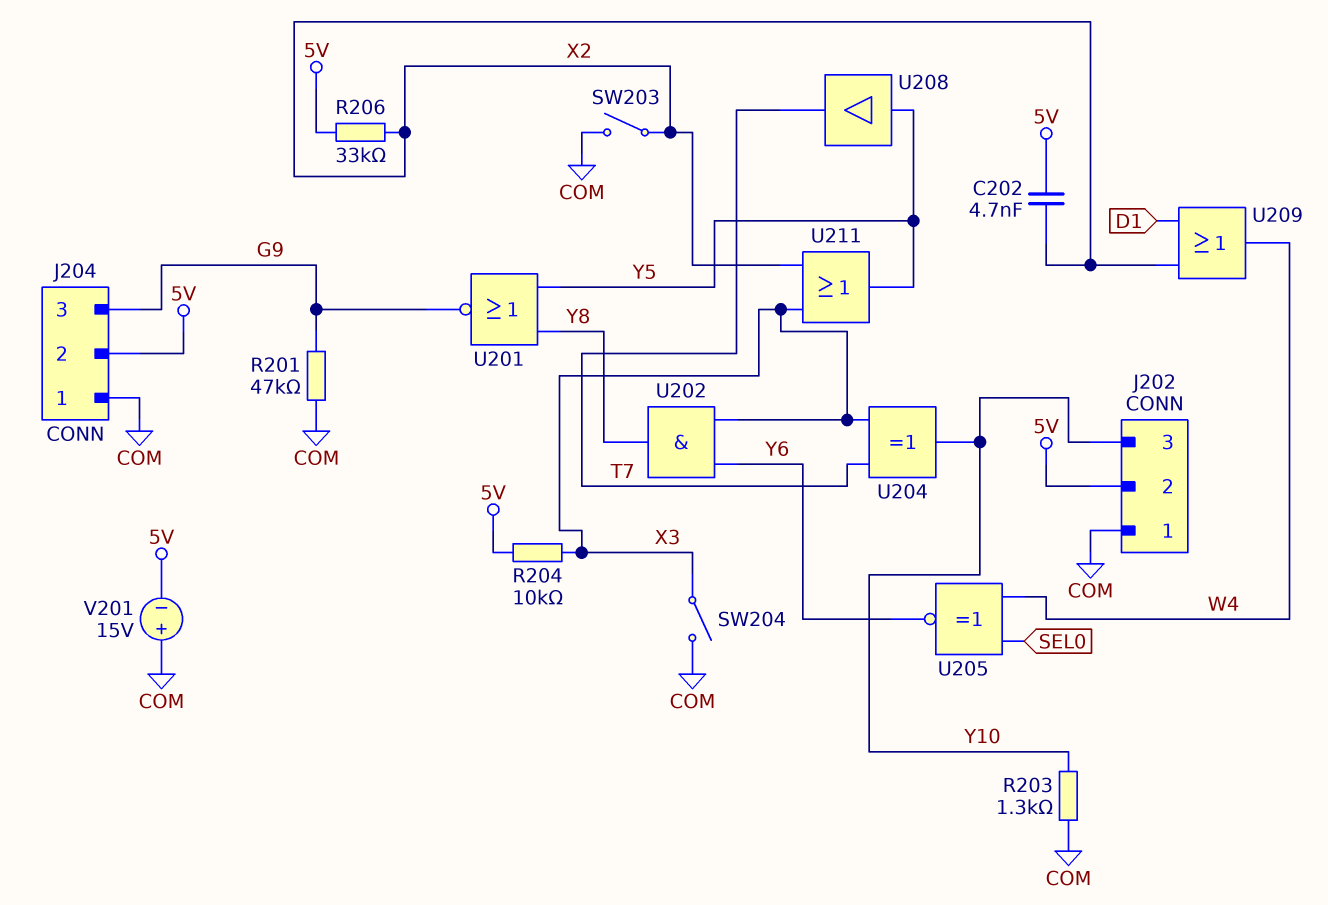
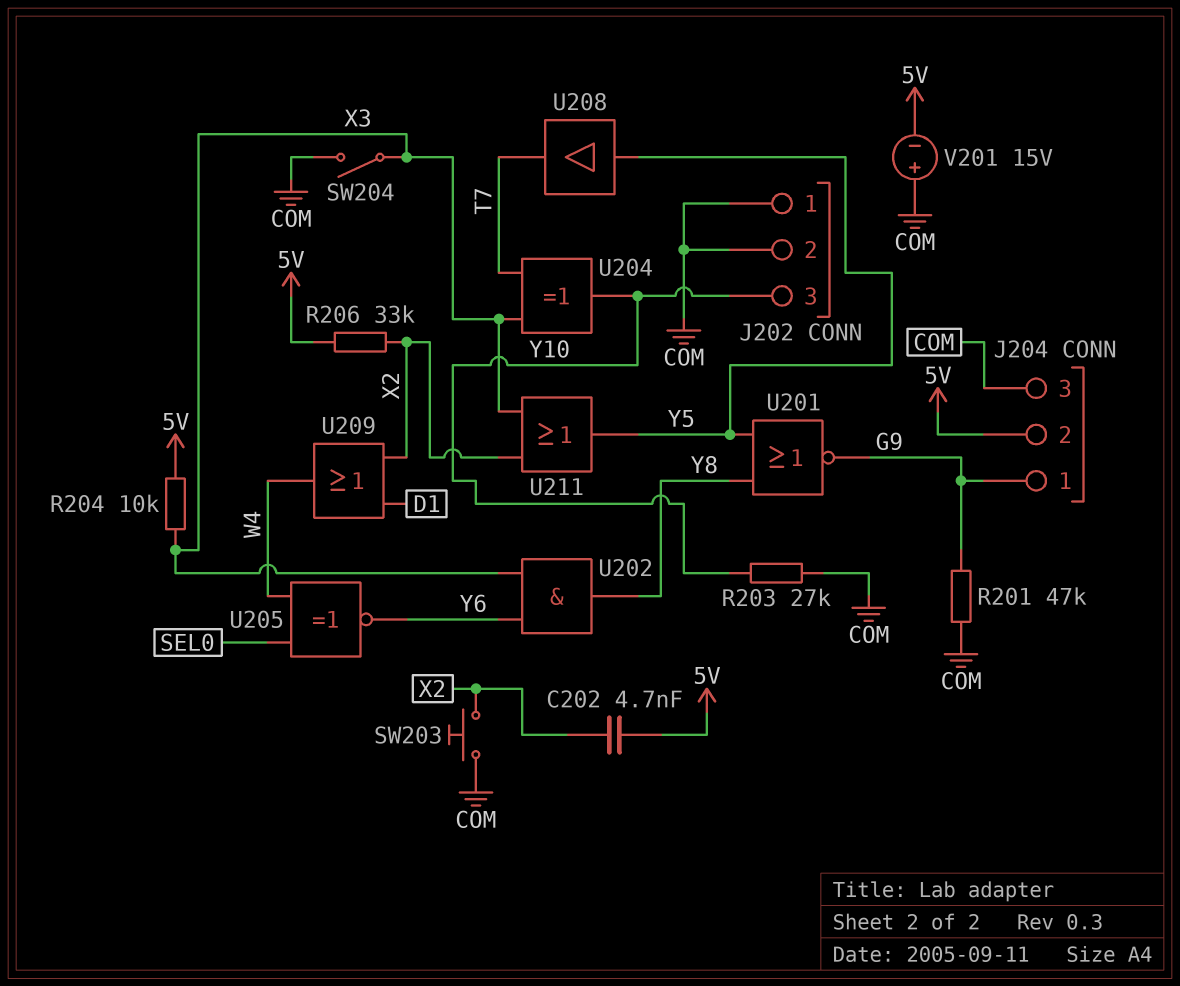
J202 pin 2: 5V -> COM
J204 pin 1: COM -> G9
J204 pin 3: G9 -> COM
R203: 1.3k (COM, Y10) -> 27k (COM, Y10)
SW203: switch (COM, X2) -> button (COM, X2)

